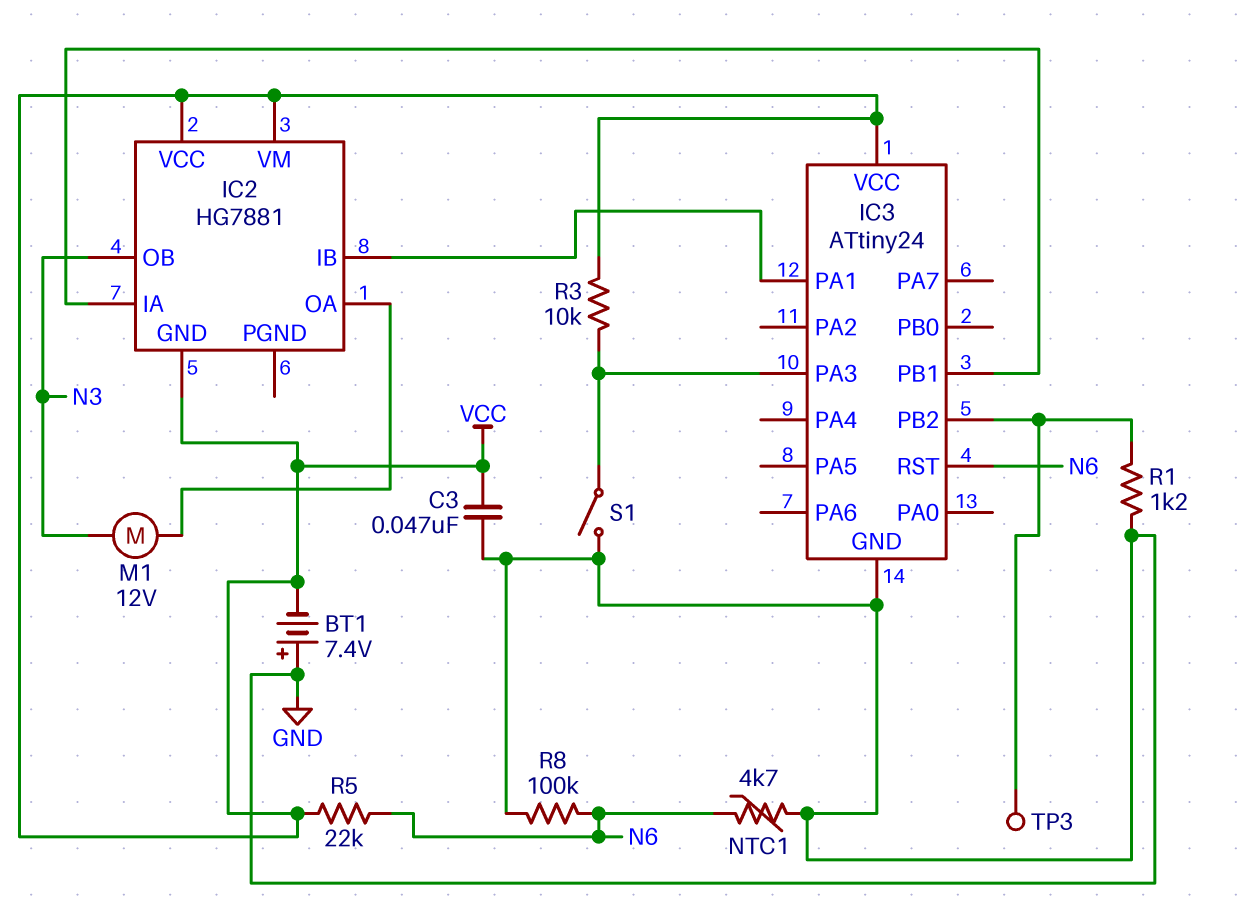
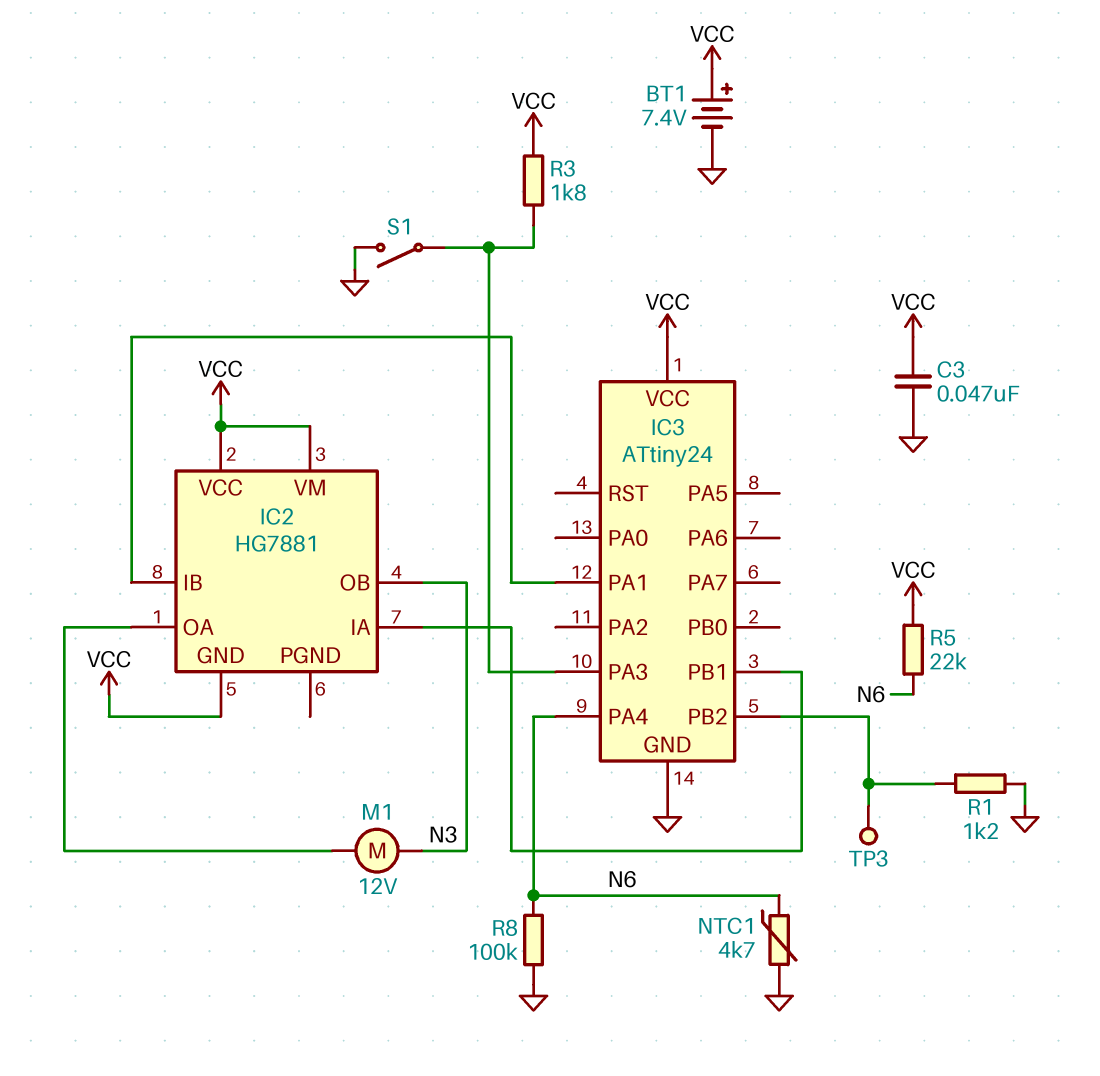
BT1: 7.4V (plus GND, minus VCC) -> 7.4V (plus VCC, minus GND)
IC3 pin PA4: none -> N6
IC3 pin RST: N6 -> none
R3: 10k (IC3/PA3, VCC) -> 1.8k (IC3/PA3, VCC)

